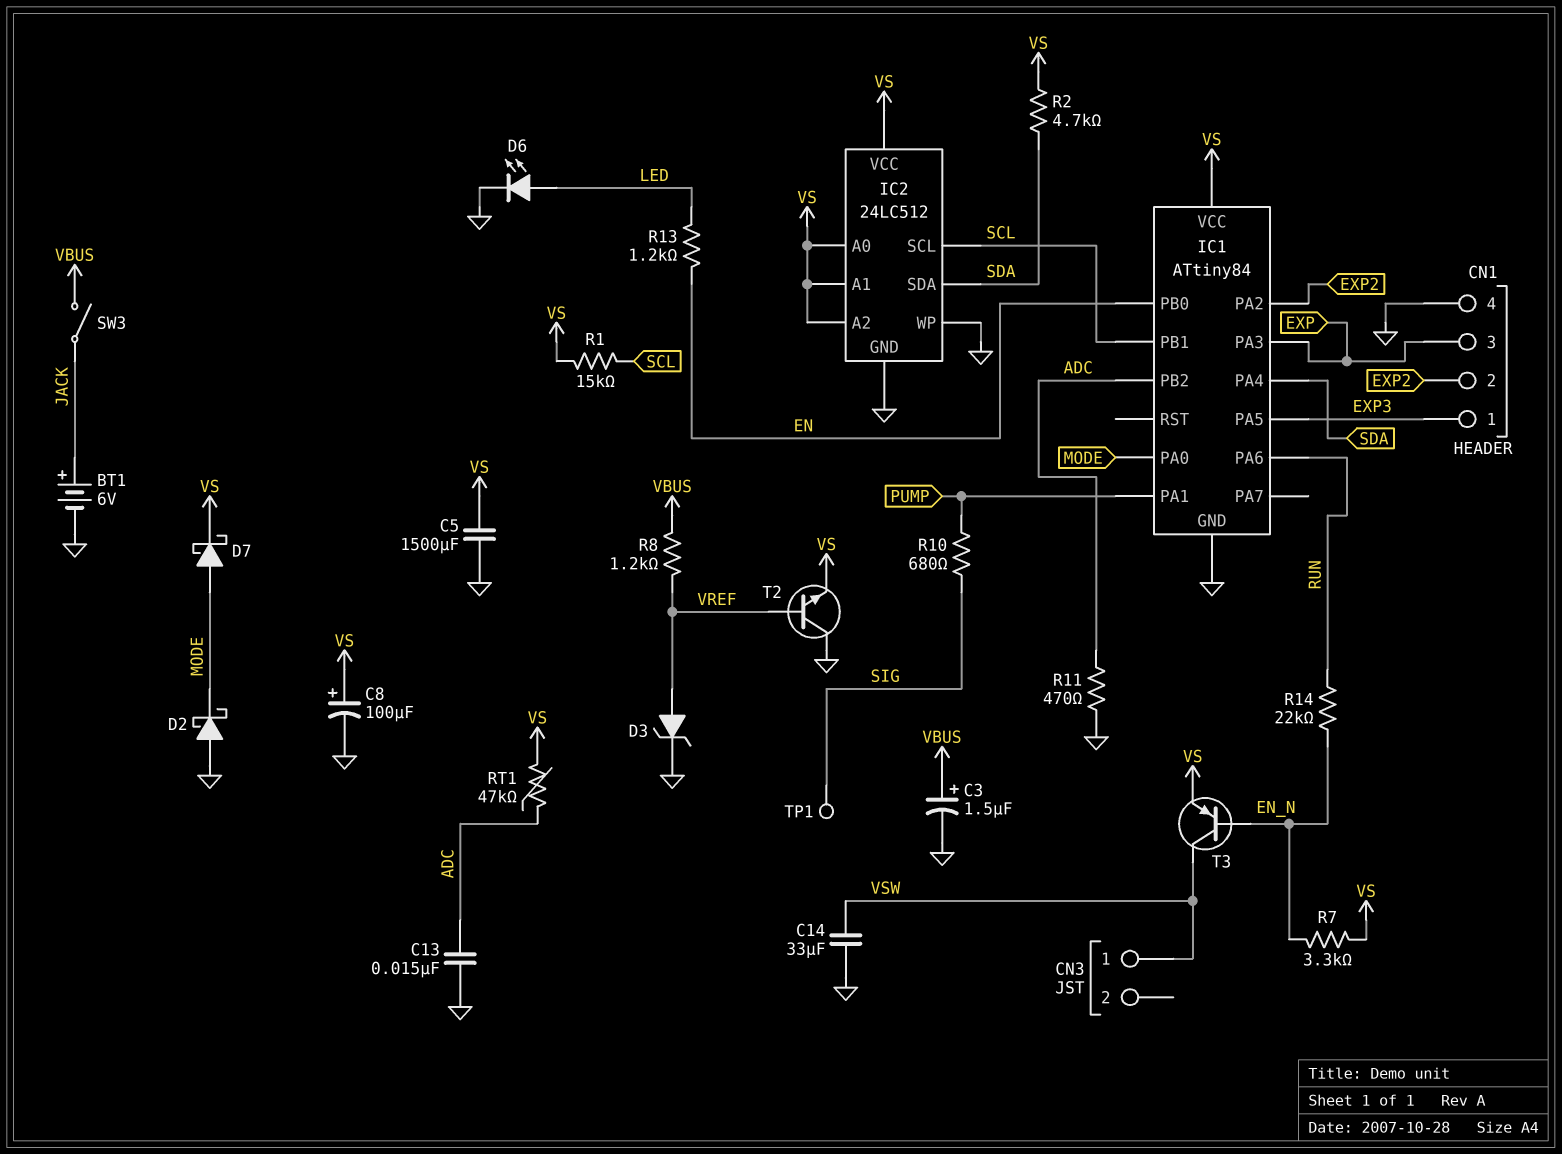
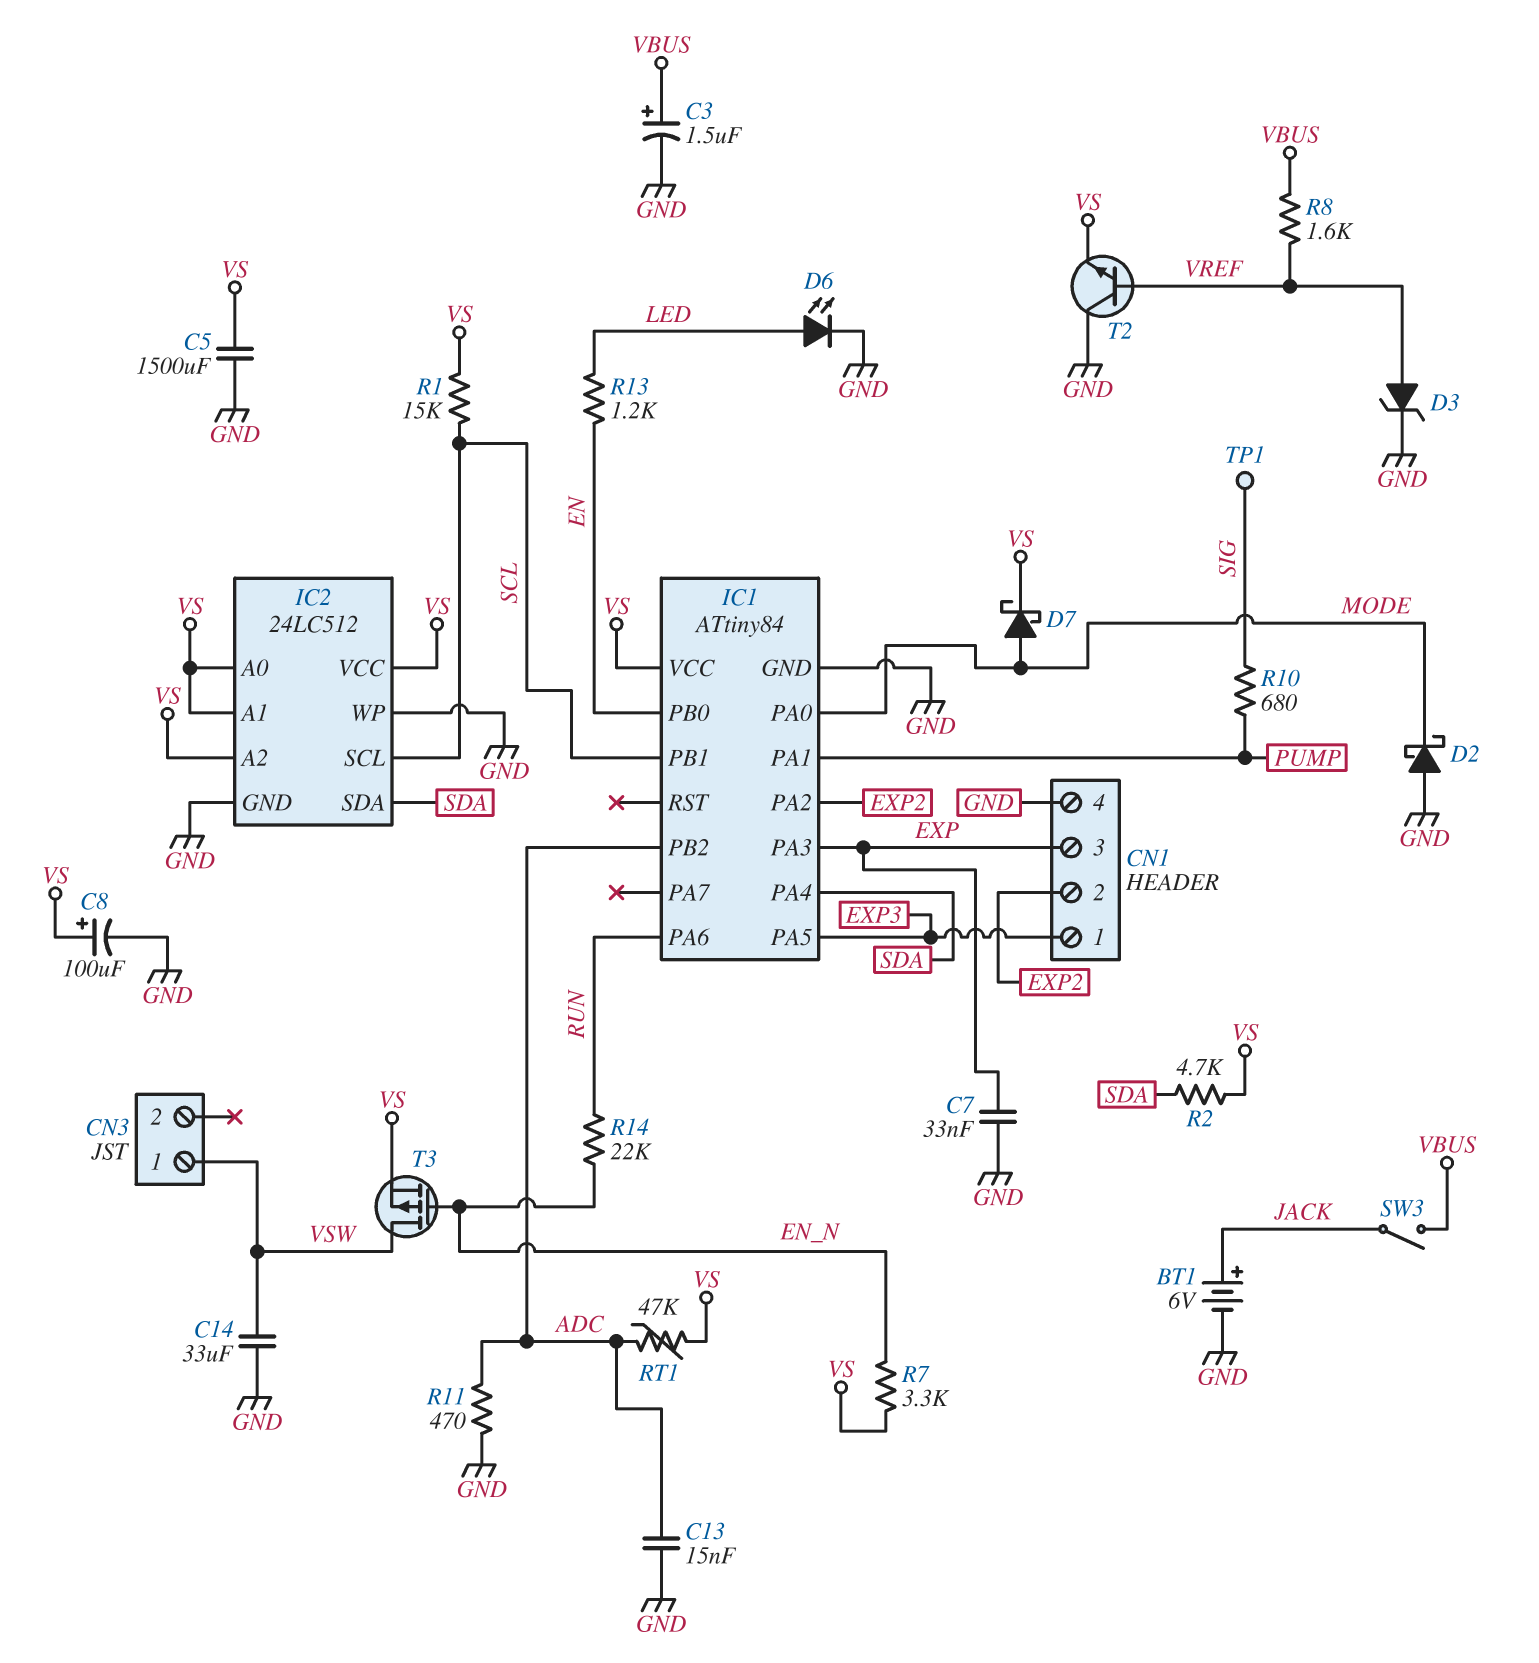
C7: none -> 33nF (EXP, GND)
R8: 1.2k (VBUS, VREF) -> 1.6k (VBUS, VREF)
T3: PNP (B EN_N, C VSW, E VS) -> PMOS (G EN_N, D VSW, S VS)

